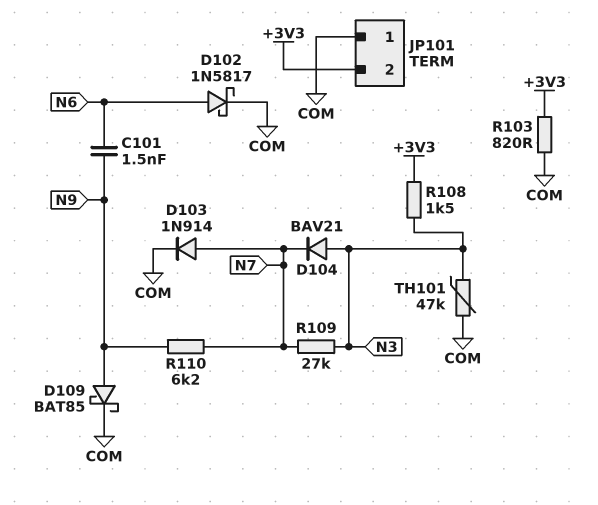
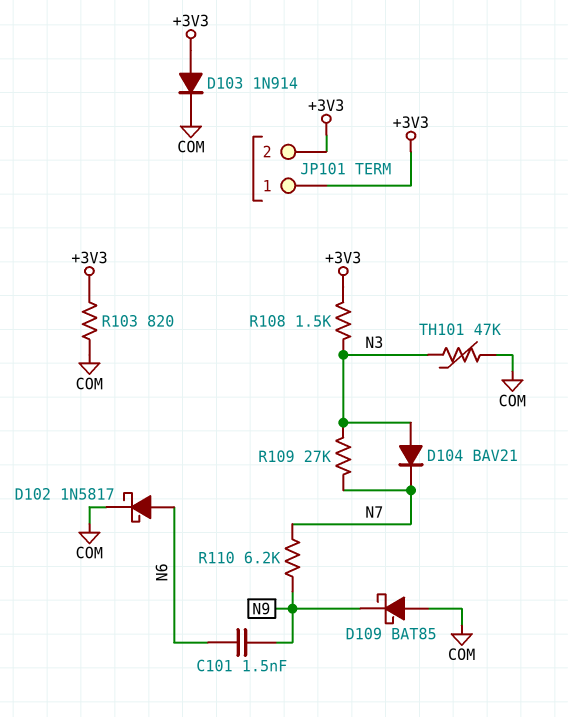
D103: diode 1N914 (A N7, K COM) -> diode 1N914 (A +3V3, K COM)
D109: schottky BAT85 (A N9, K COM) -> schottky BAT85 (A COM, K N9)
JP101 pin 1: COM -> +3V3

